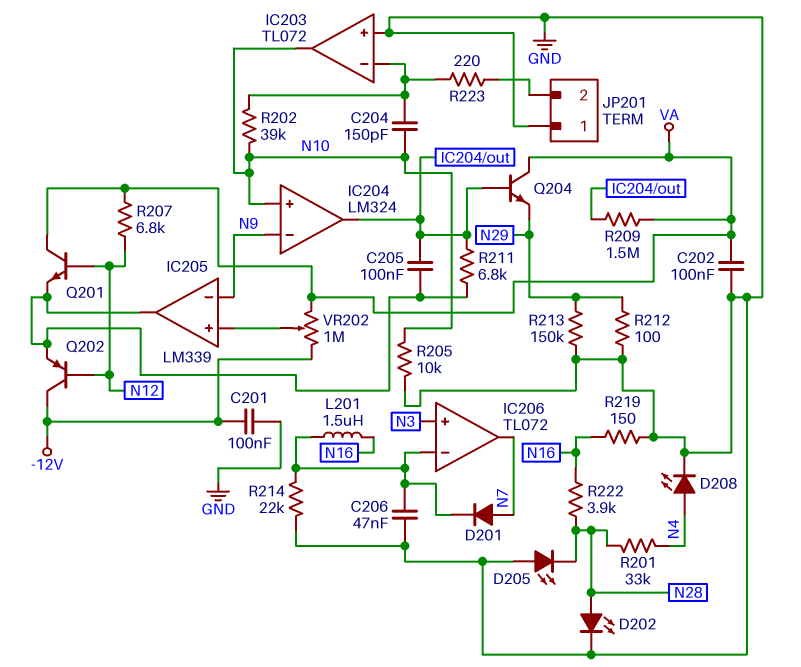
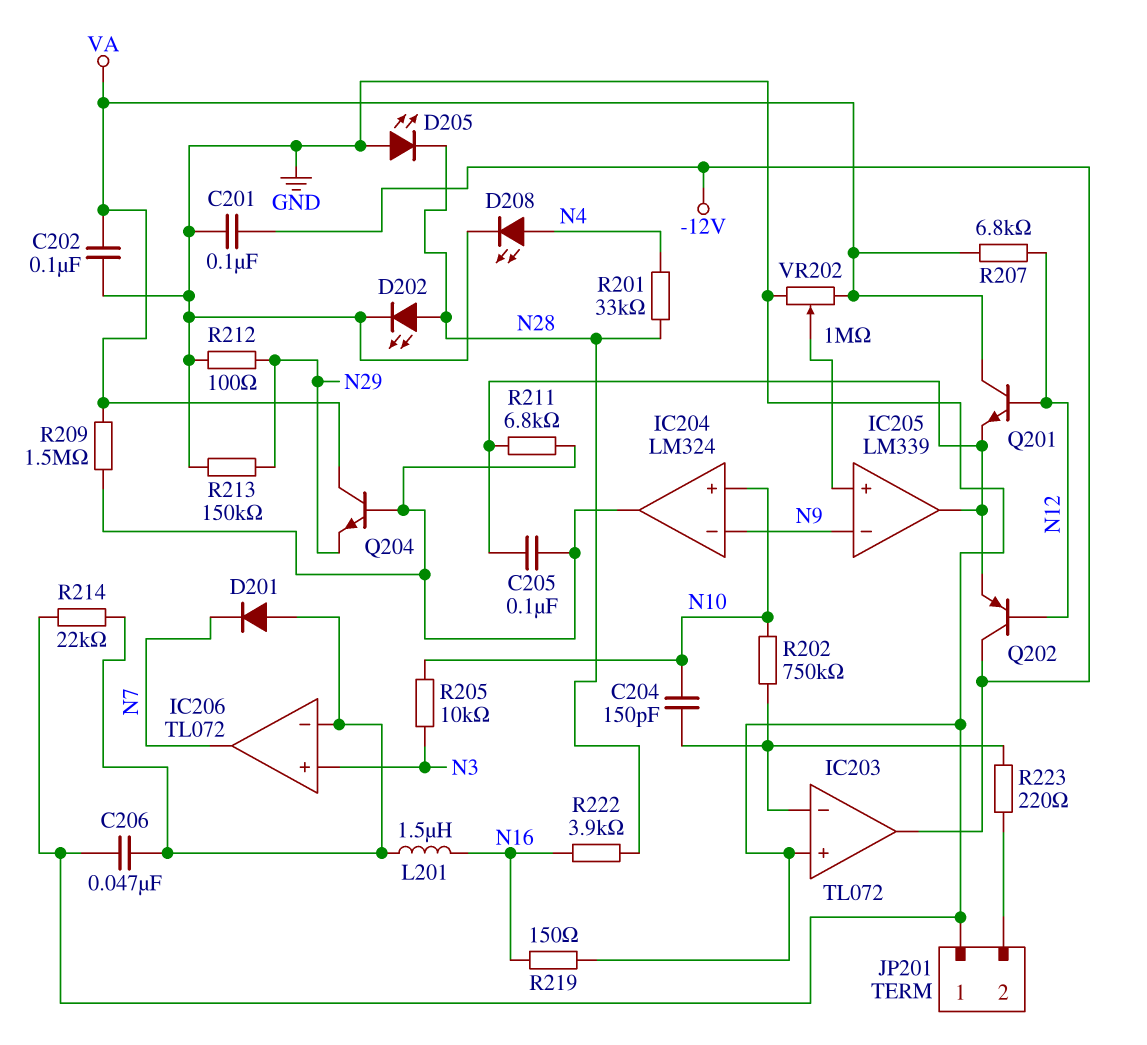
D201: diode (A N7, K IC206/in-) -> diode (A IC206/in-, K N7)
IC203 pin out: N10 -> -12V
R202: 39k (IC203/in-, N10) -> 750k (IC203/in-, N10)
R205: 10k (GND, N10) -> 10k (N3, N10)
VR202: 1M (-12V, VA, wiper IC205/in+) -> 1M (GND, VA, wiper IC205/in+)

